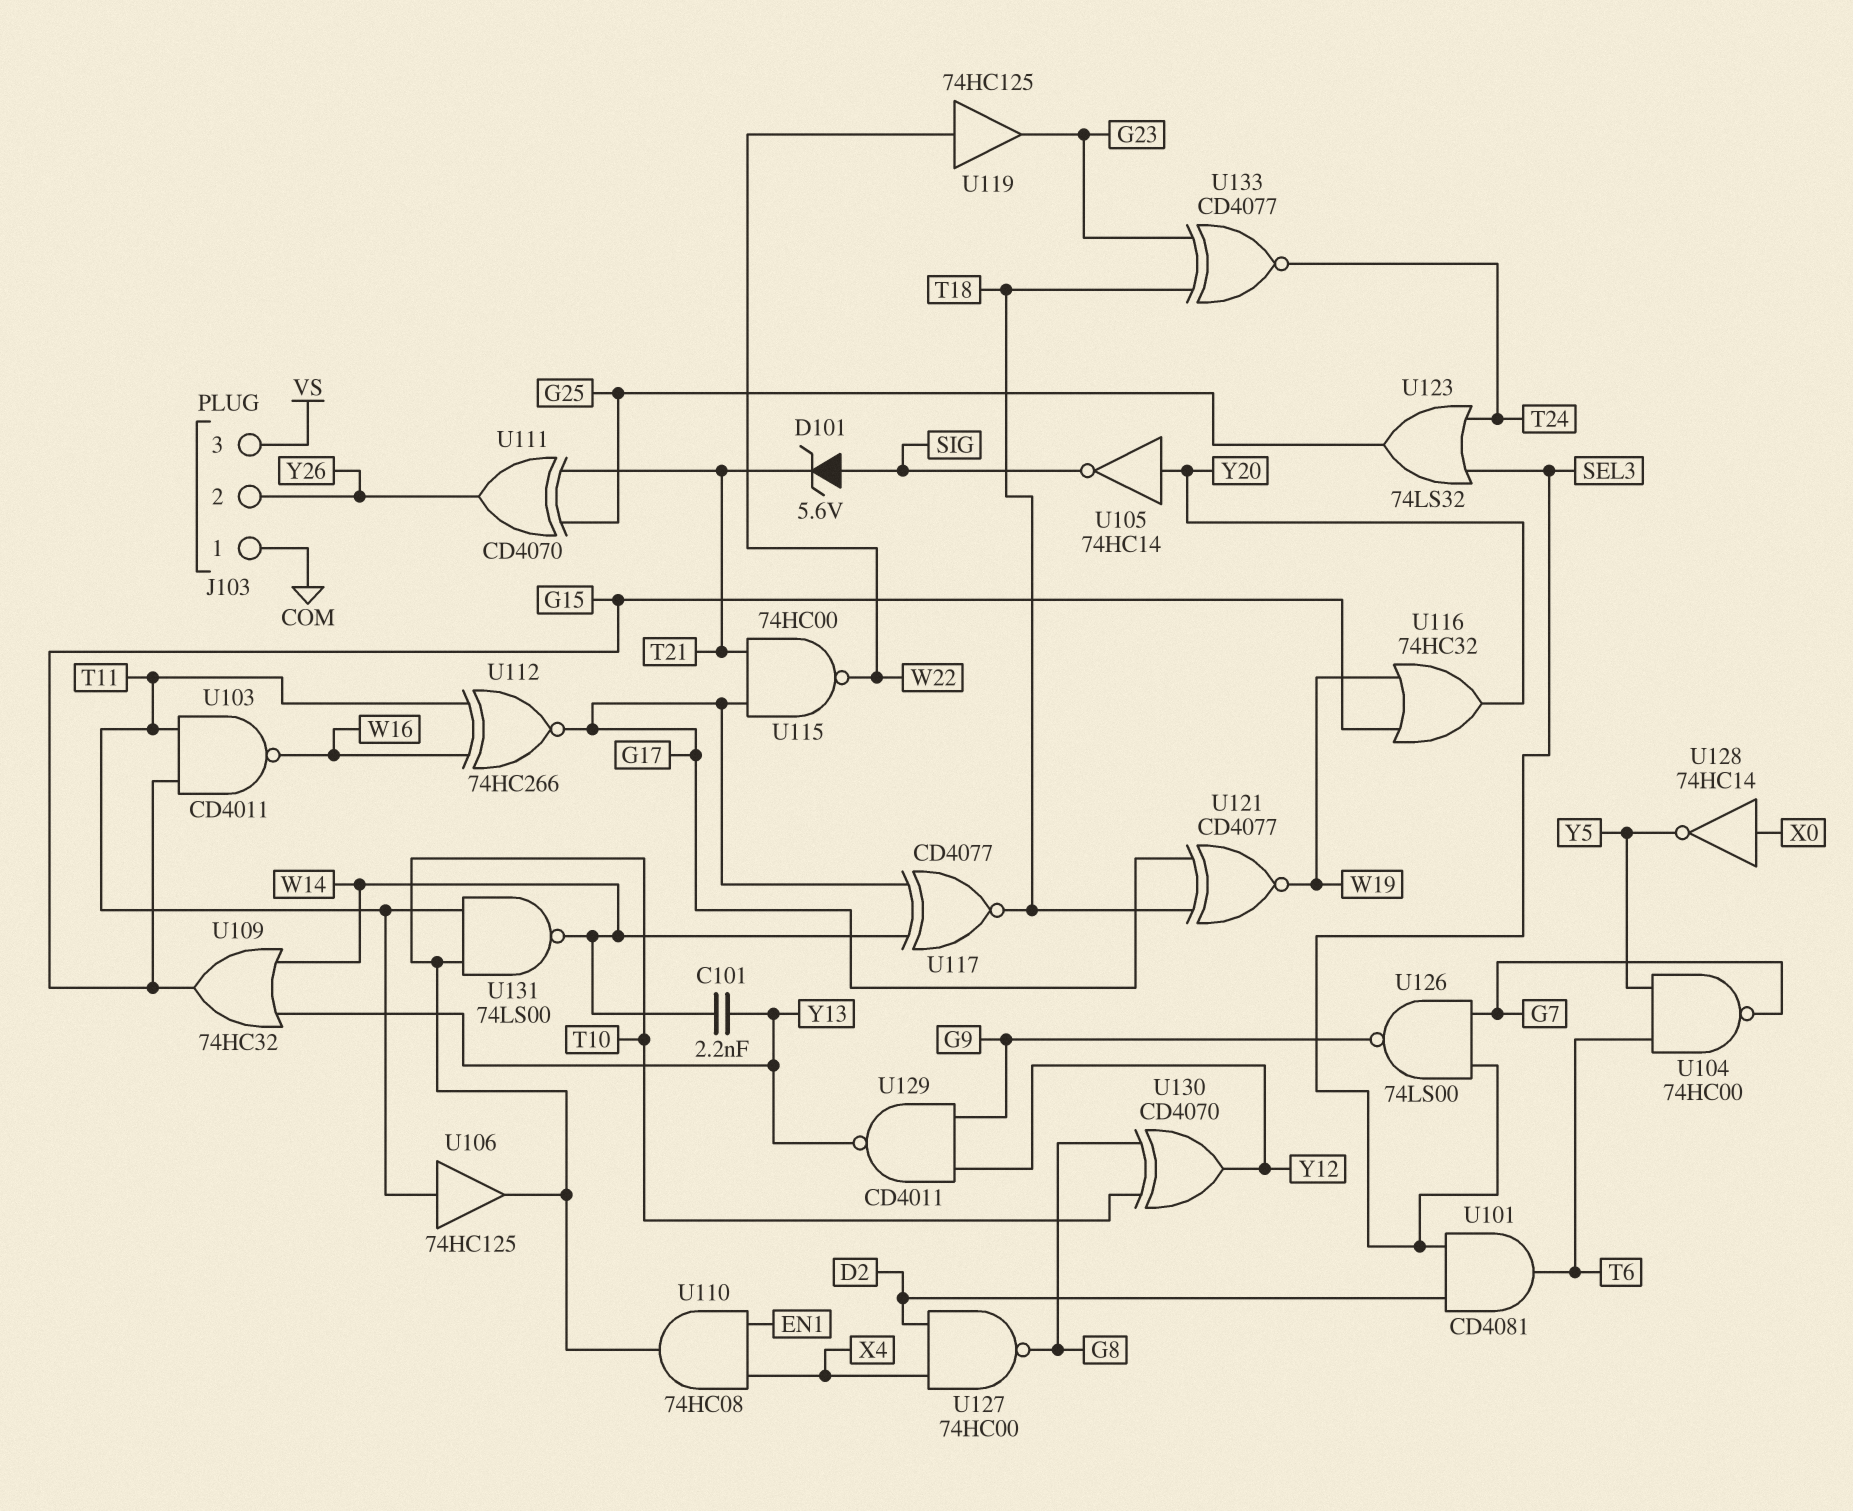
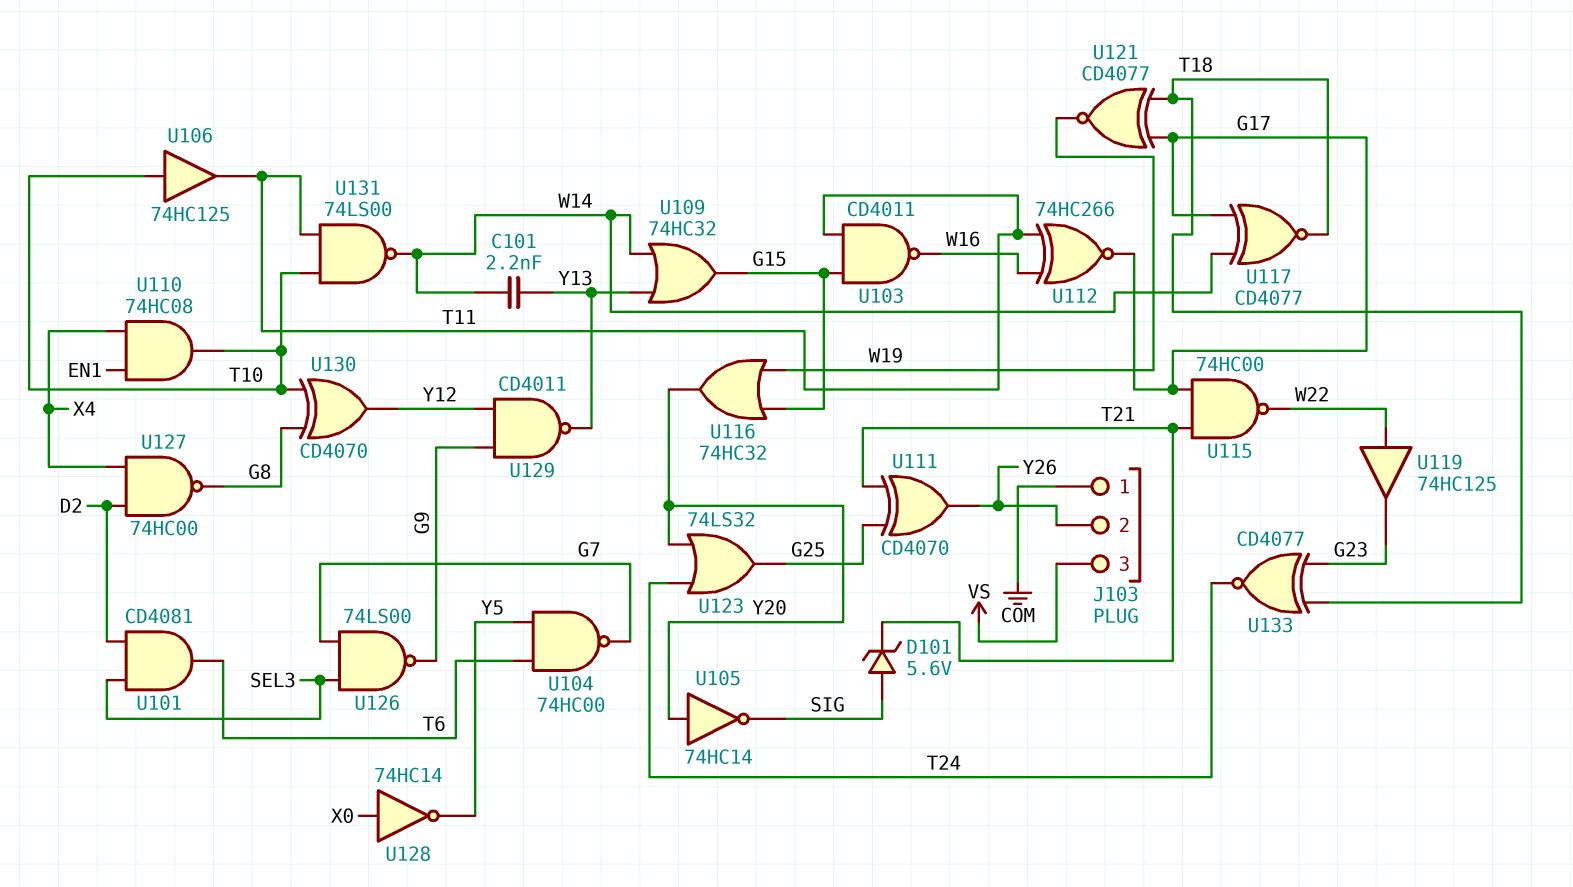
U106: buffer 74HC125 (in T11, out T10) -> buffer 74HC125 (in T10, out T11)
U123: OR 74LS32 (in SEL3, in T24, out G25) -> OR 74LS32 (in T24, in Y20, out G25)

